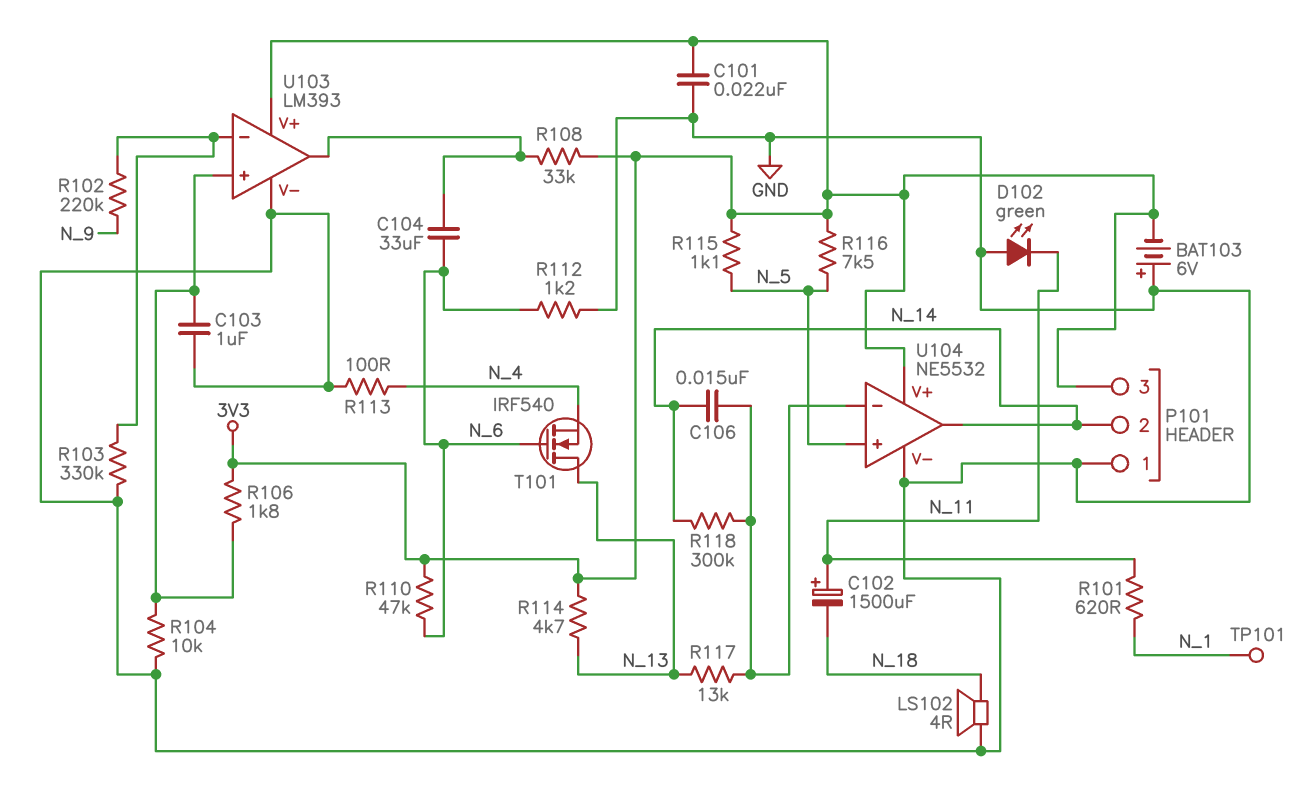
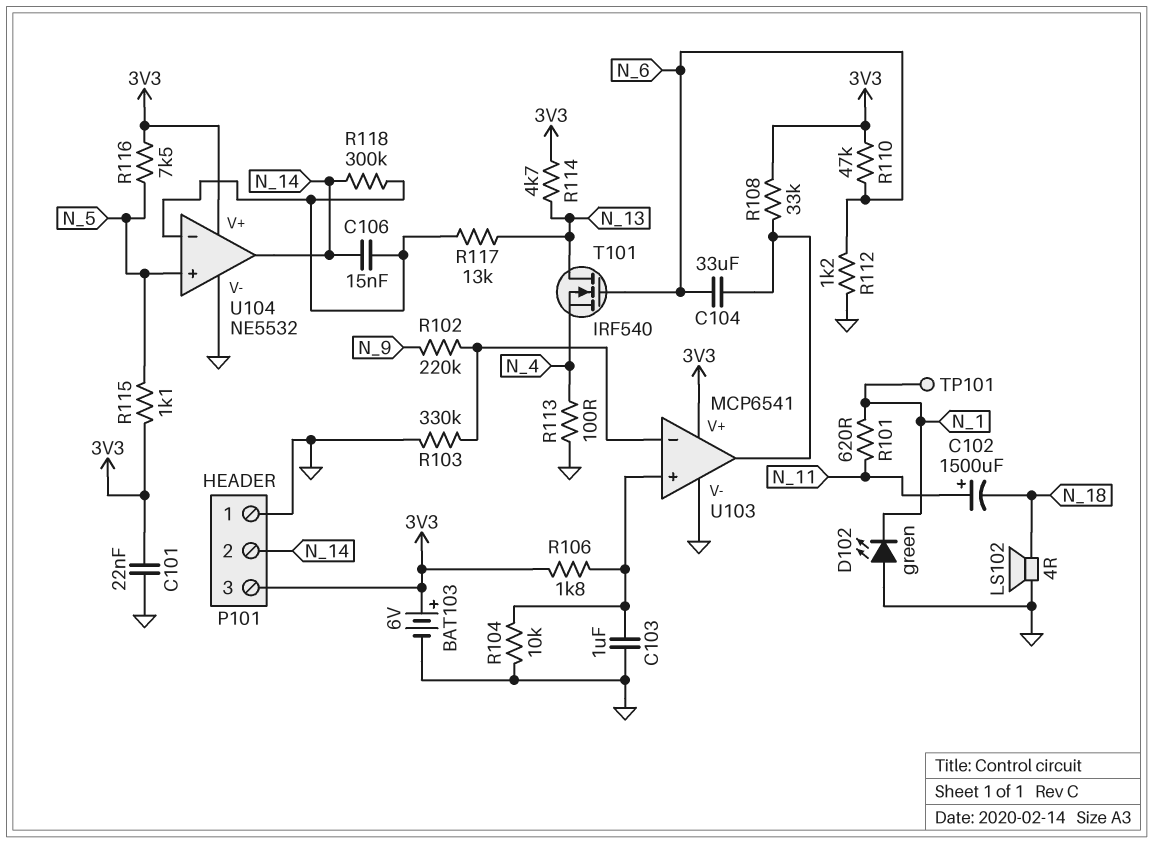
BAT103: 6V (plus GND, minus 3V3) -> 6V (plus 3V3, minus GND)
D102: LED green (A GND, K N_11) -> LED green (A GND, K N_1)
U103: LM393 -> MCP6541

